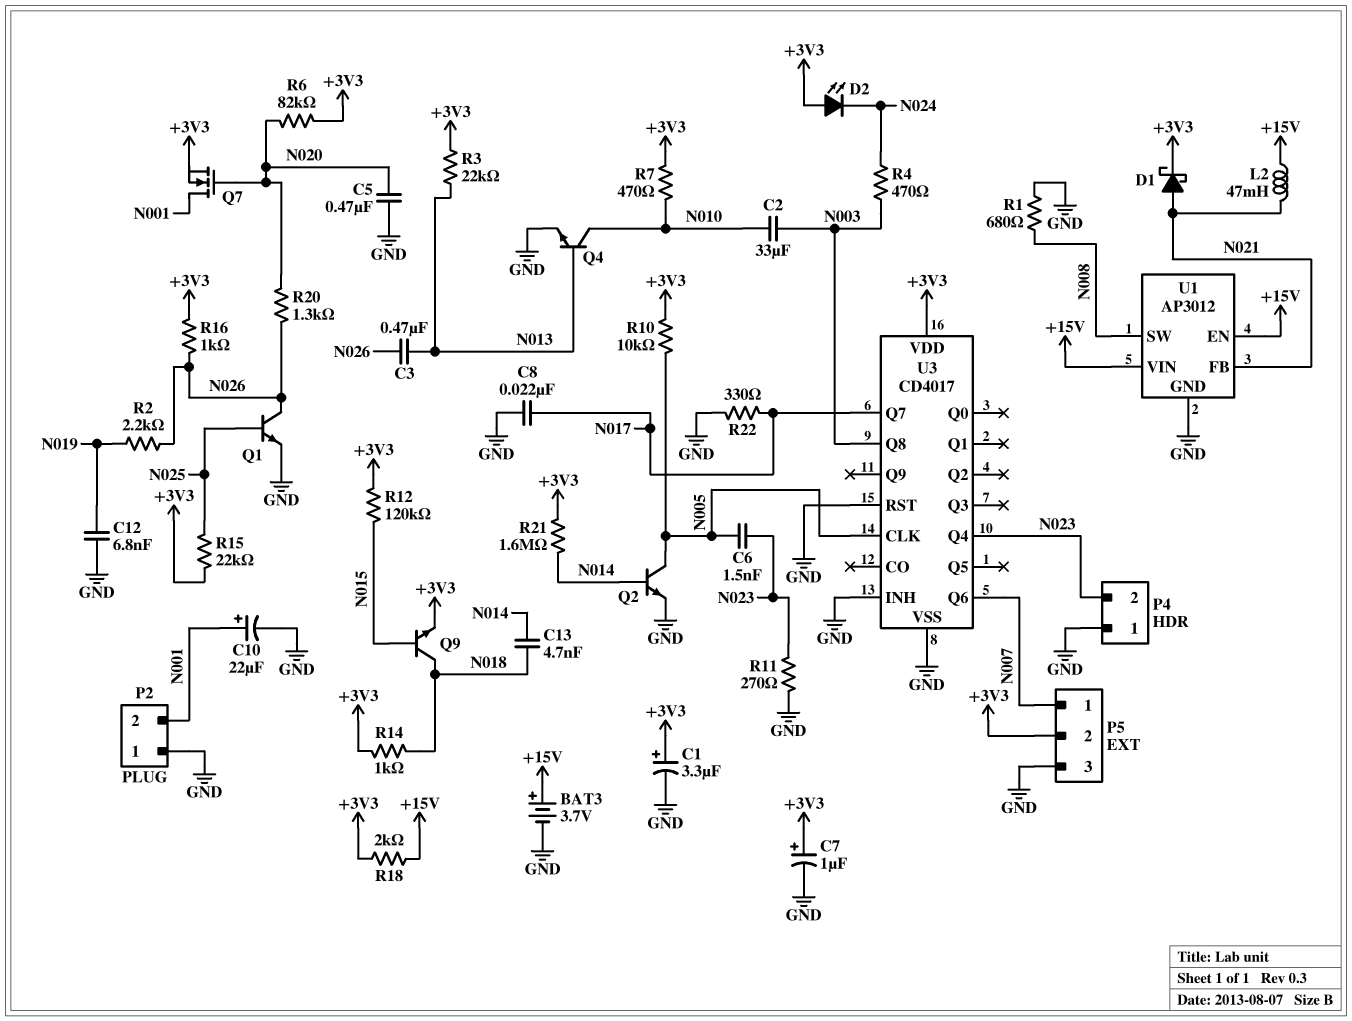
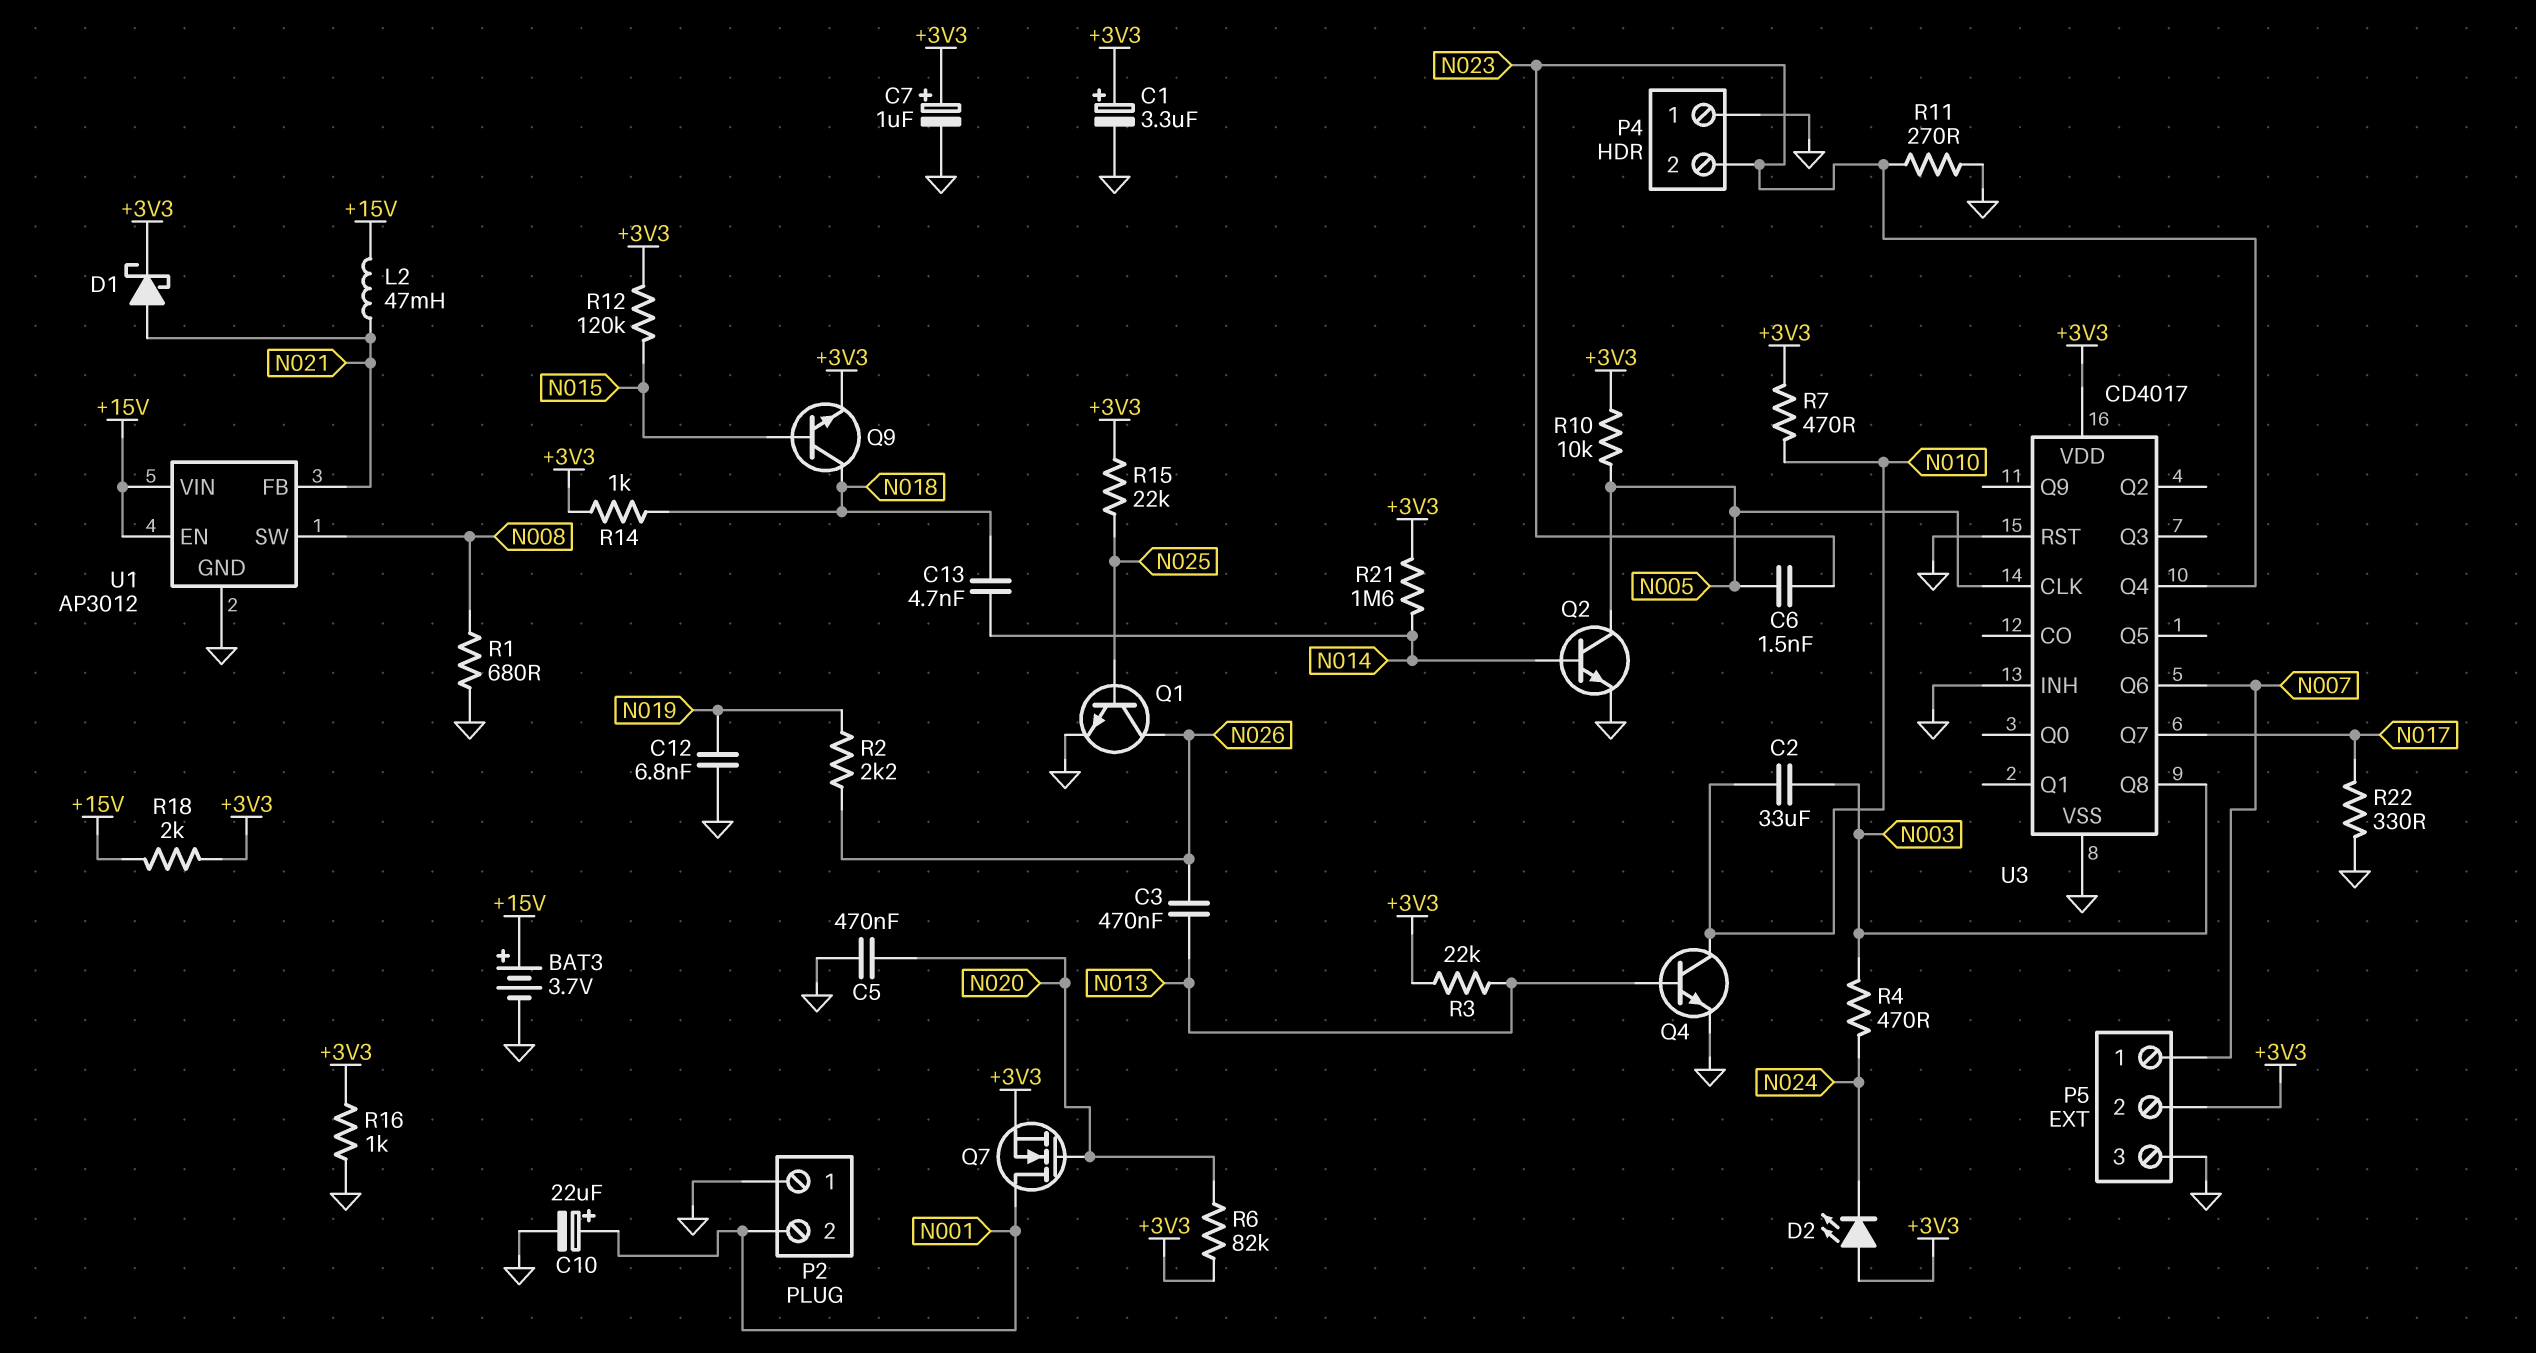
C8: 22nF (GND, N017) -> none
R16: 1k (+3V3, N026) -> 1k (+3V3, GND)
R20: 1.3k (N020, N026) -> none

